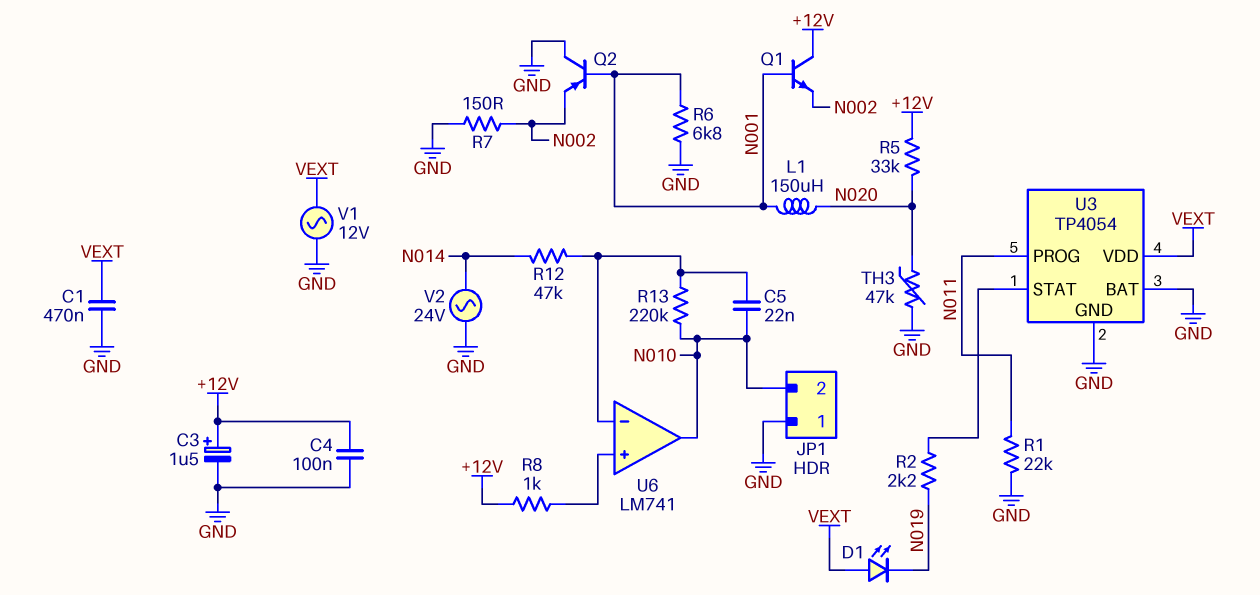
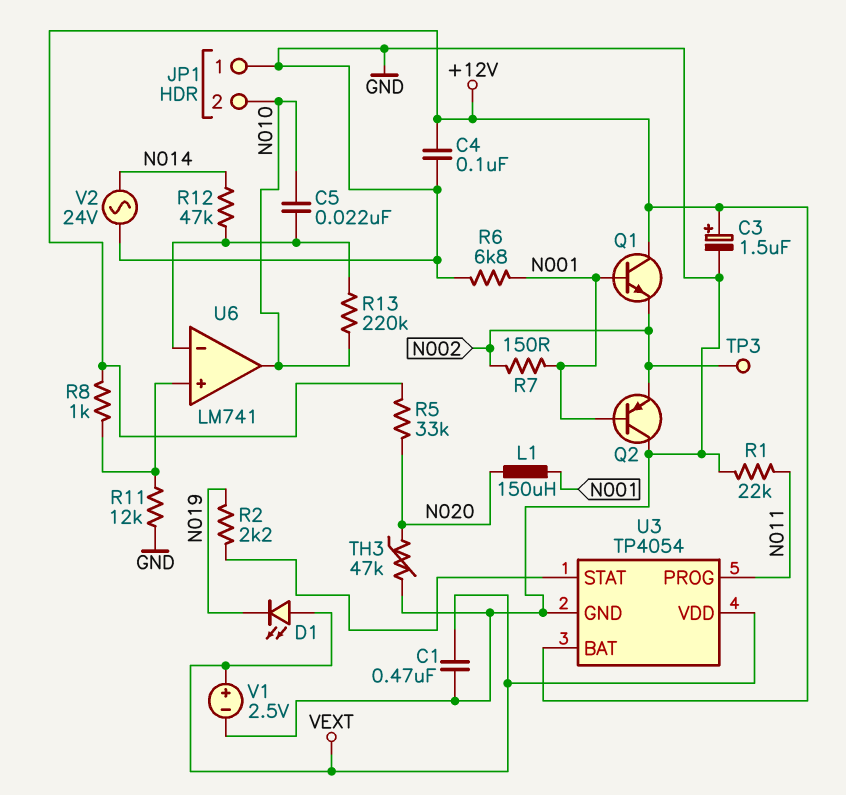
R7: 150 (GND, N002) -> 150 (N001, N002)
R11: none -> 12k (GND, U6/in+)
TP3: none -> test point (N002)
U3 pin BAT: GND -> +12V
V1: AC 12V (GND, VEXT) -> 2.5V (plus VEXT, minus GND)

